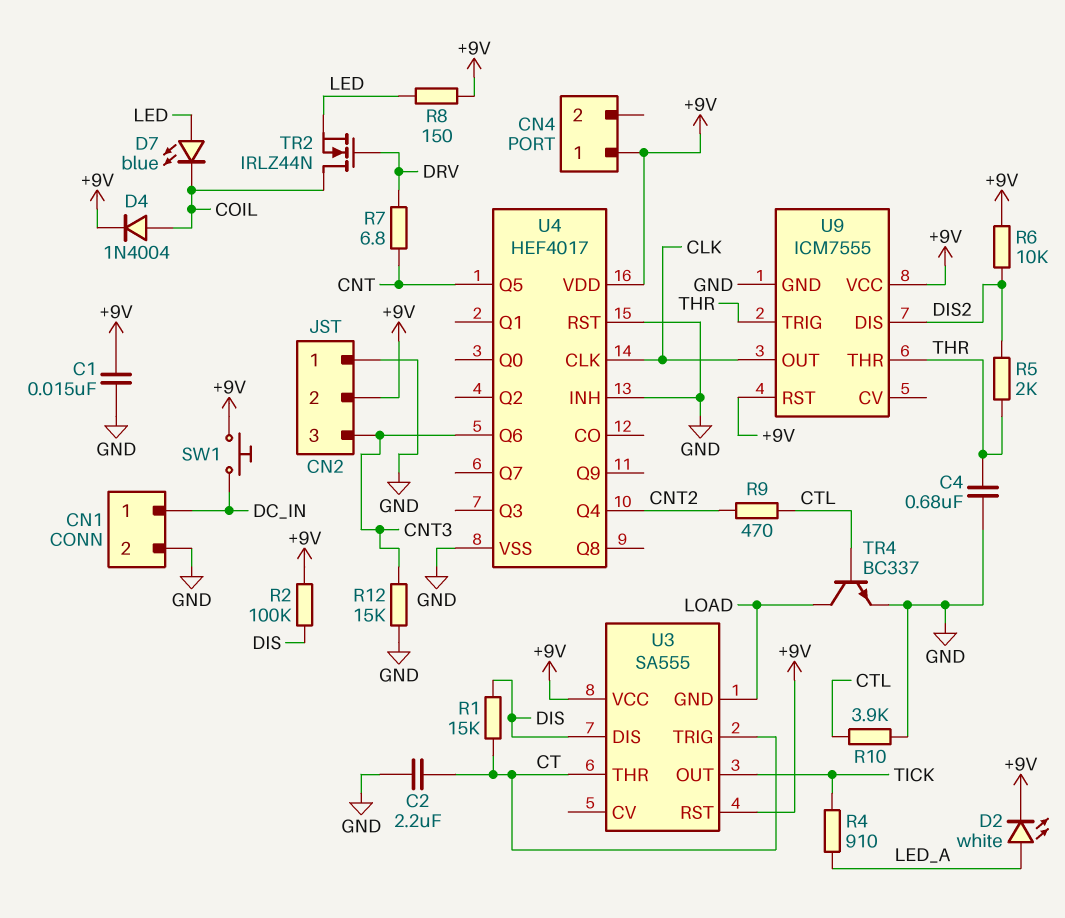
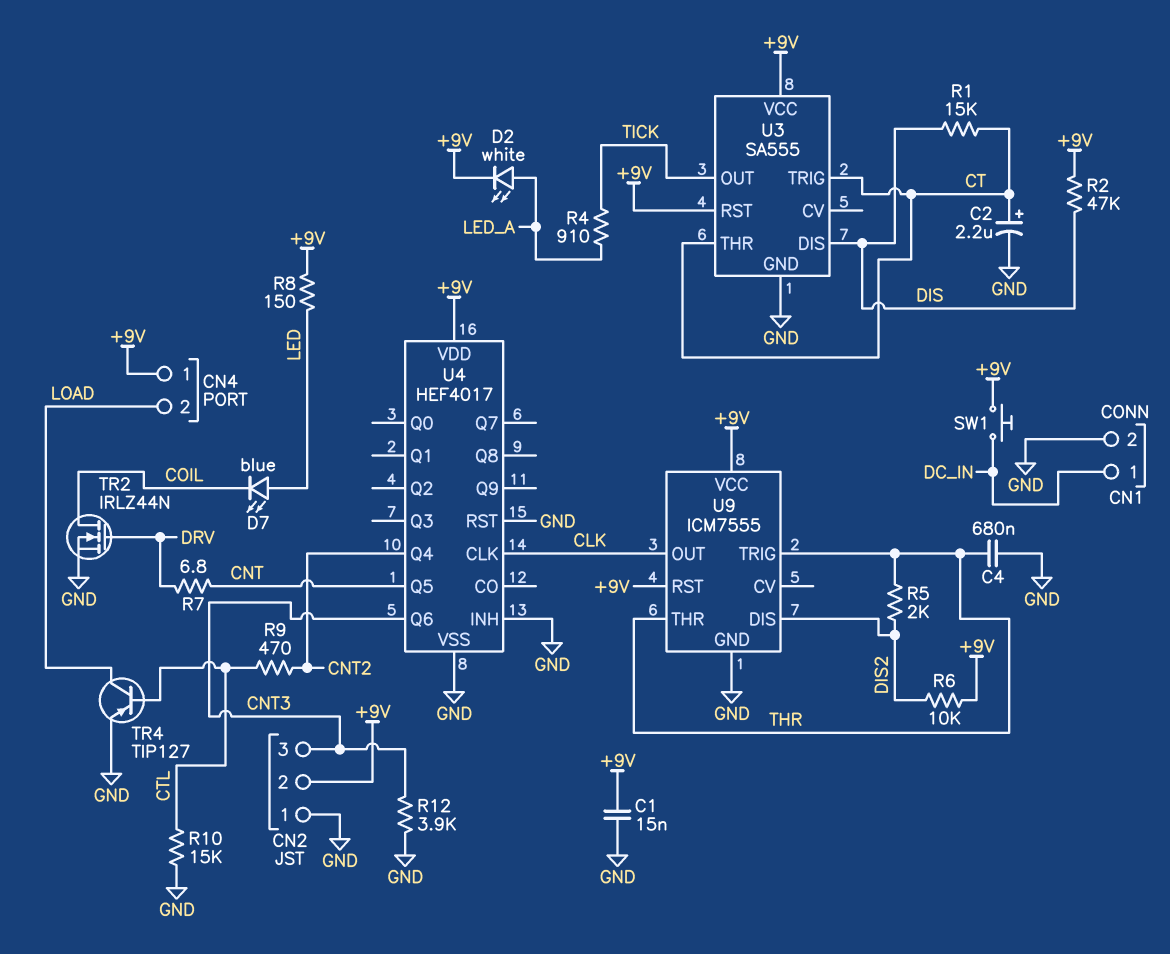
C2: 2.2uF (CT, GND) -> 2.2uF (plus CT, minus GND)
CN4 pin 2: none -> LOAD
D4: diode 1N4004 (A COIL, K +9V) -> none
R2: 100k (+9V, DIS) -> 47k (+9V, DIS)
R10: 3.9k (CTL, GND) -> 15k (CTL, GND)
R12: 15k (CNT3, GND) -> 3.9k (CNT3, GND)
TR2: NMOS IRLZ44N (G DRV, D COIL, S LED) -> NMOS IRLZ44N (G DRV, D COIL, S GND)
TR4: NPN BC337 (B CTL, C LOAD, E GND) -> PNP TIP127 (B CTL, C LOAD, E GND)
U3 pin GND: LOAD -> GND

